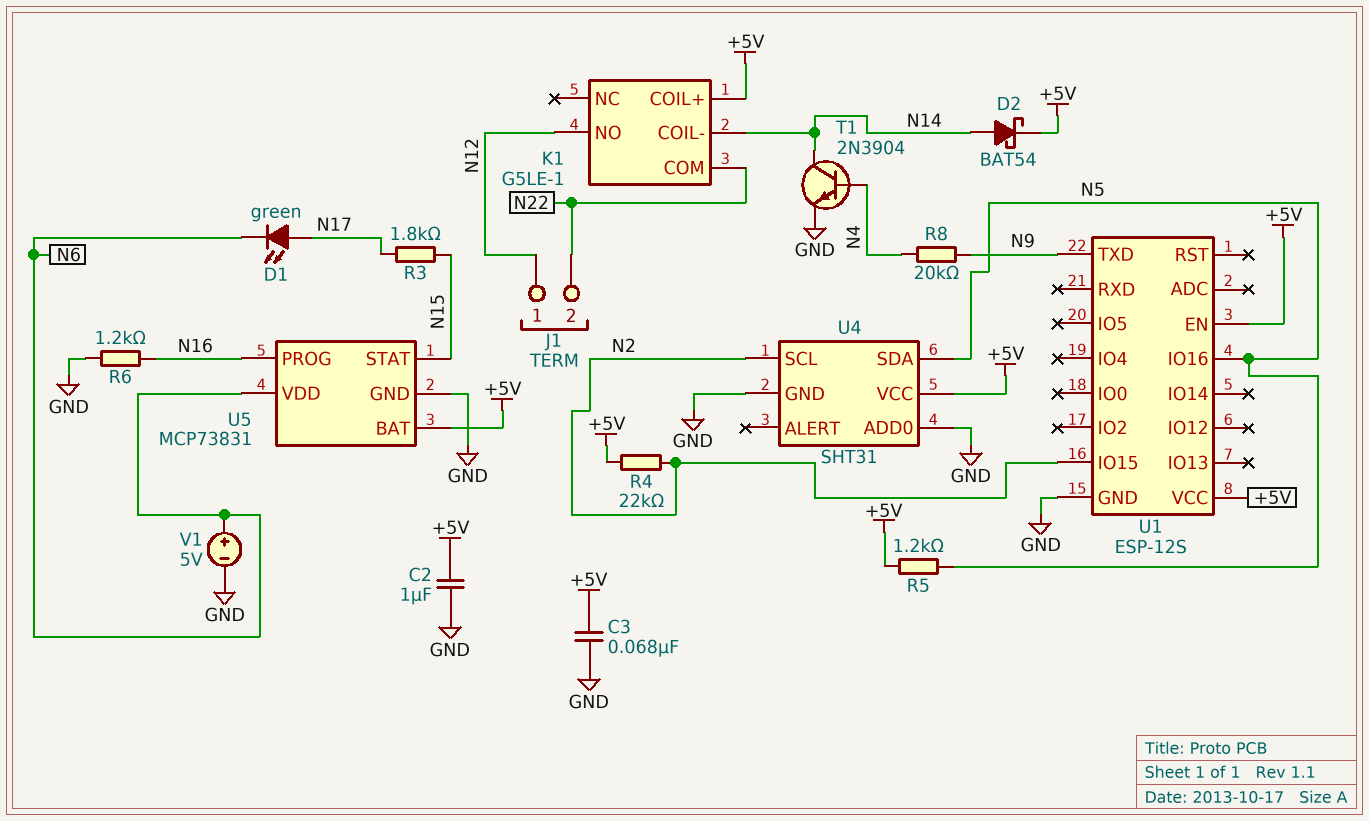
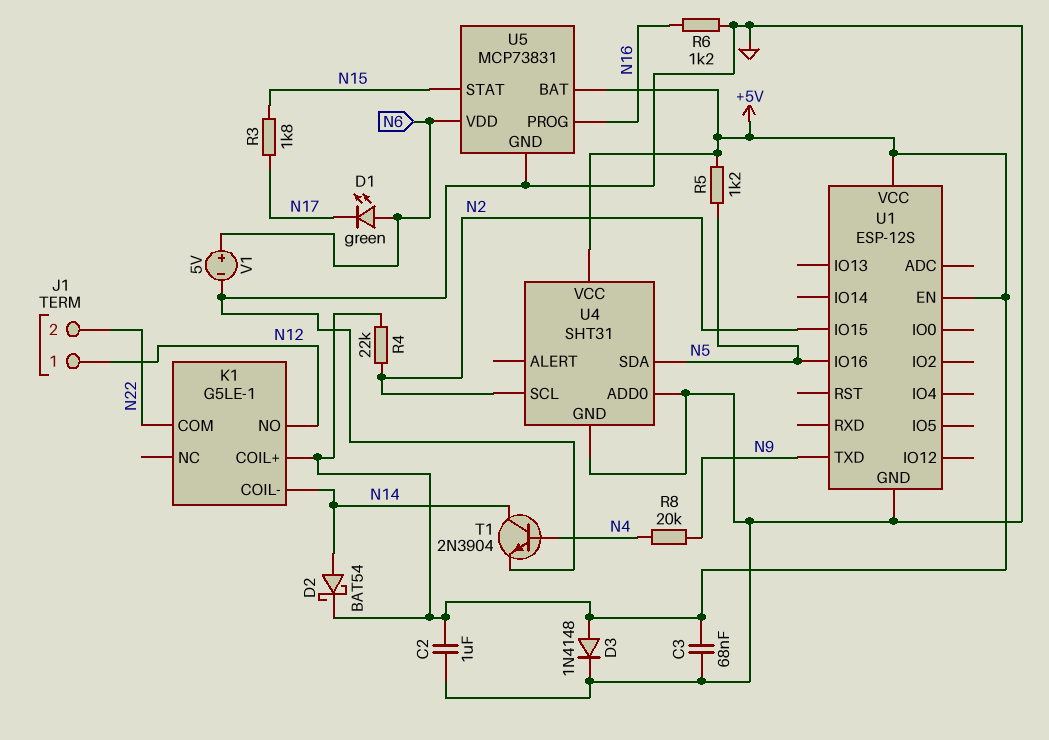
D1: LED green (A N17, K N6) -> LED green (A N6, K N17)
D3: none -> diode 1N4148 (A +5V, K GND)

